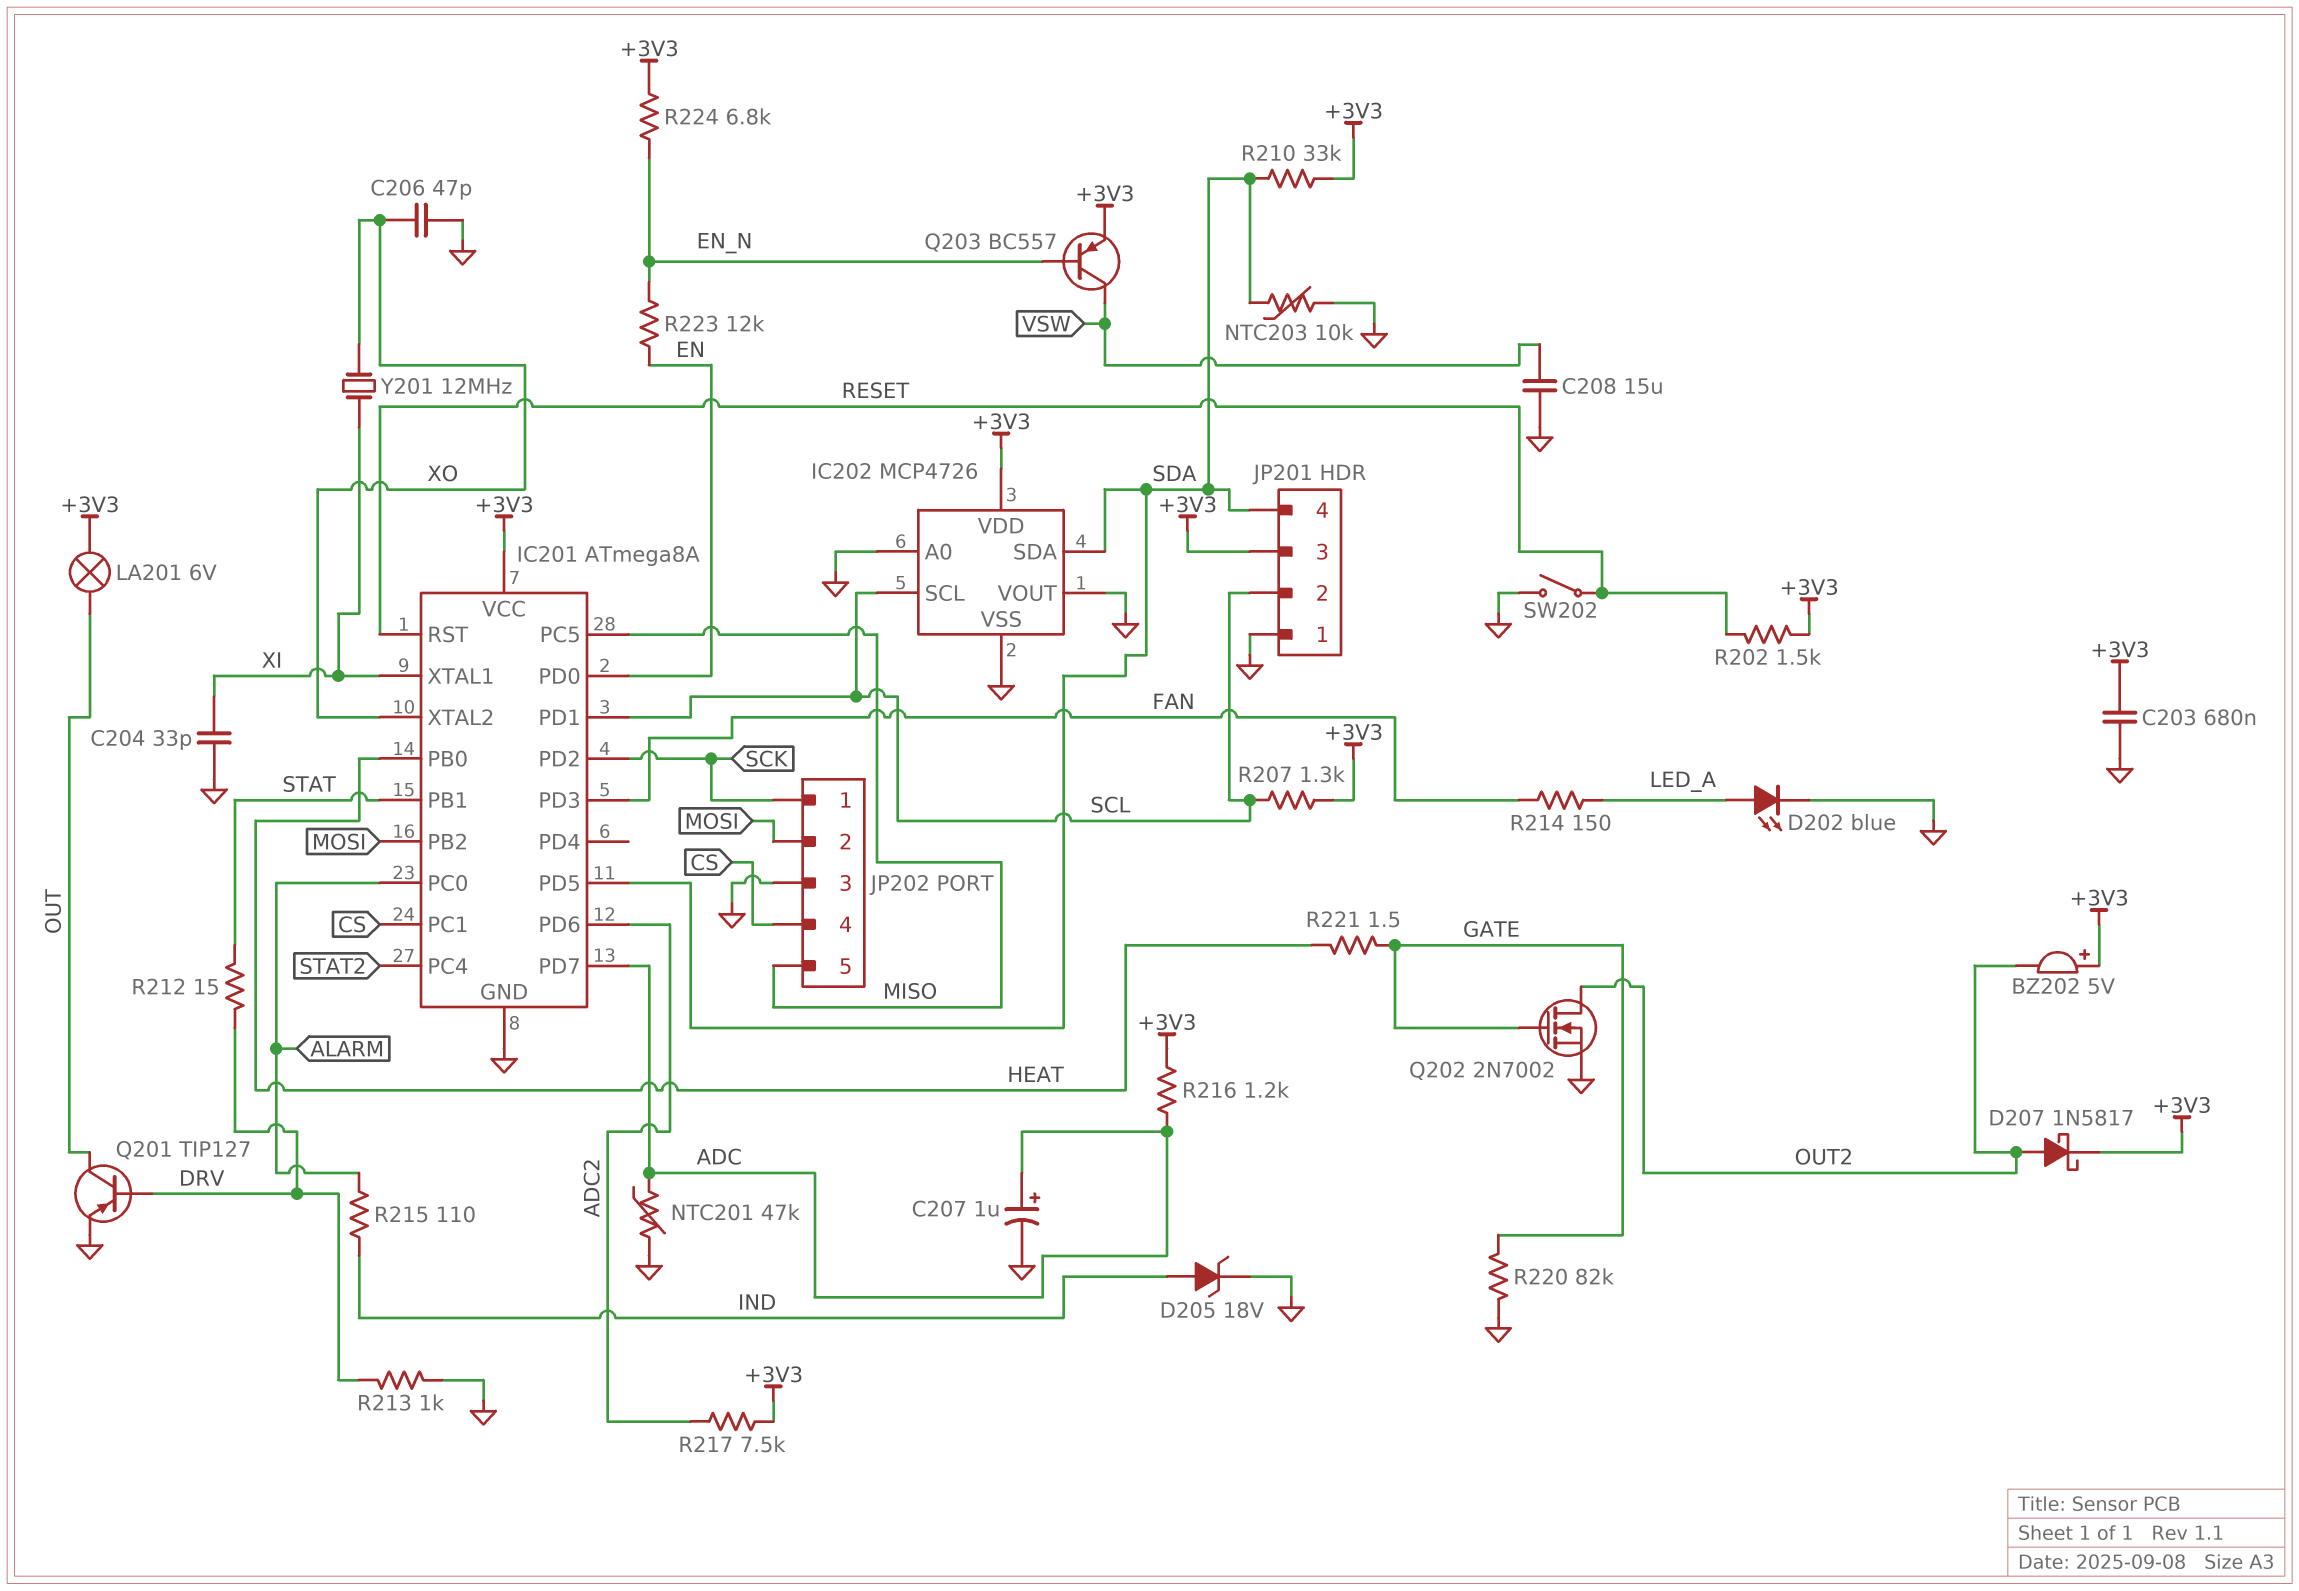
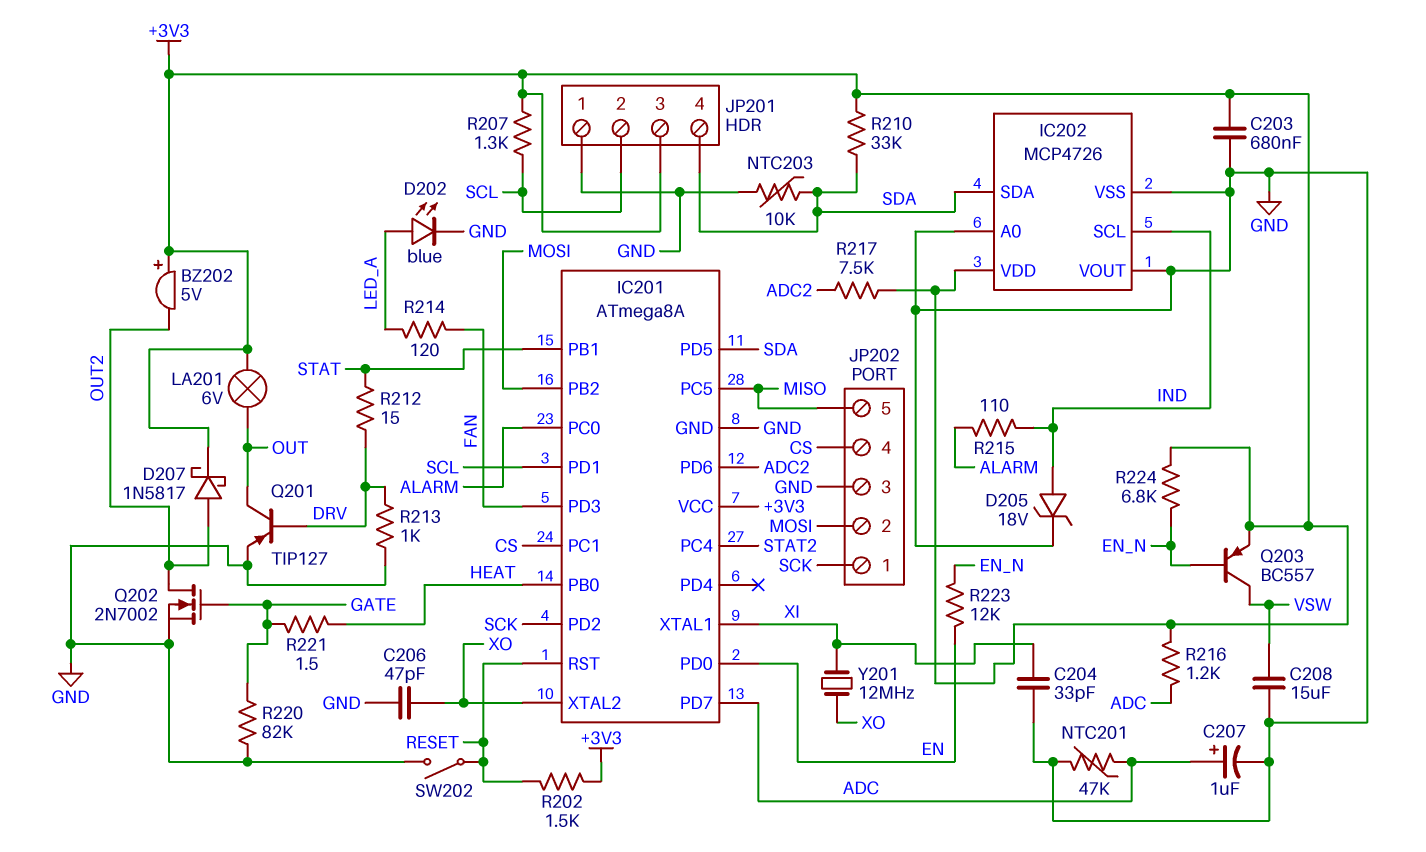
IC202 pin SCL: SCL -> IND
R214: 150 (FAN, LED_A) -> 120 (FAN, LED_A)

